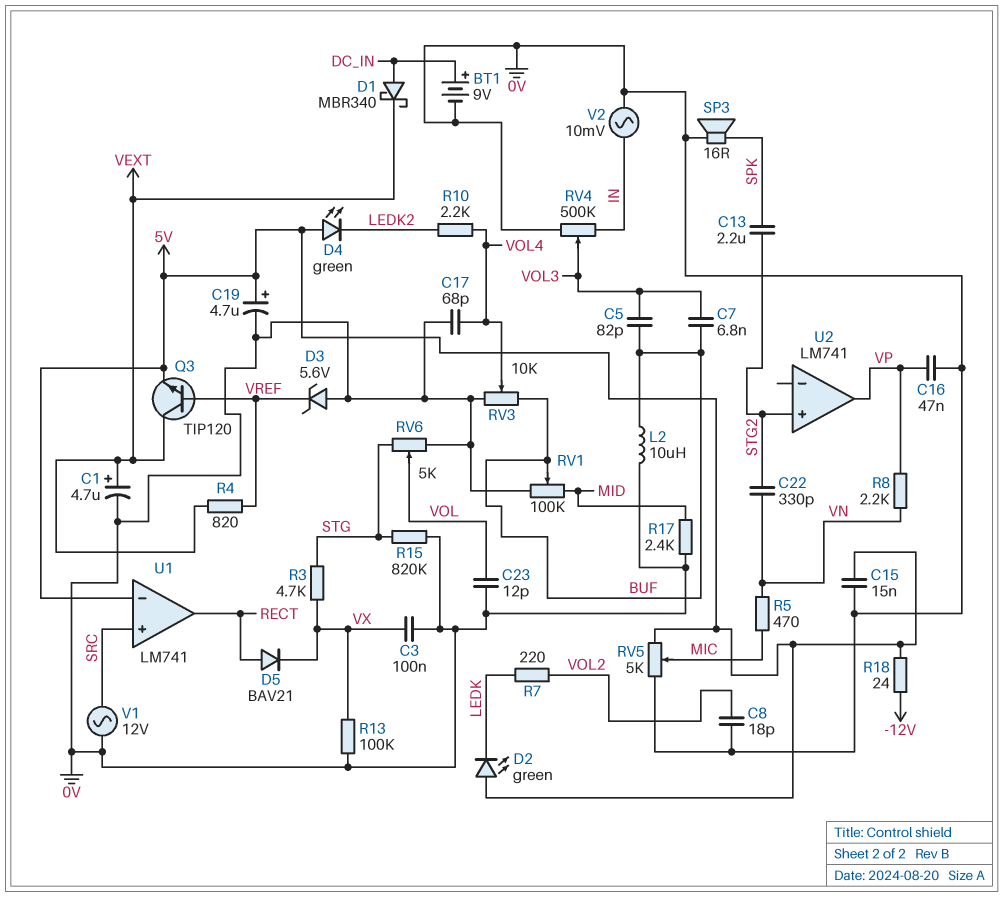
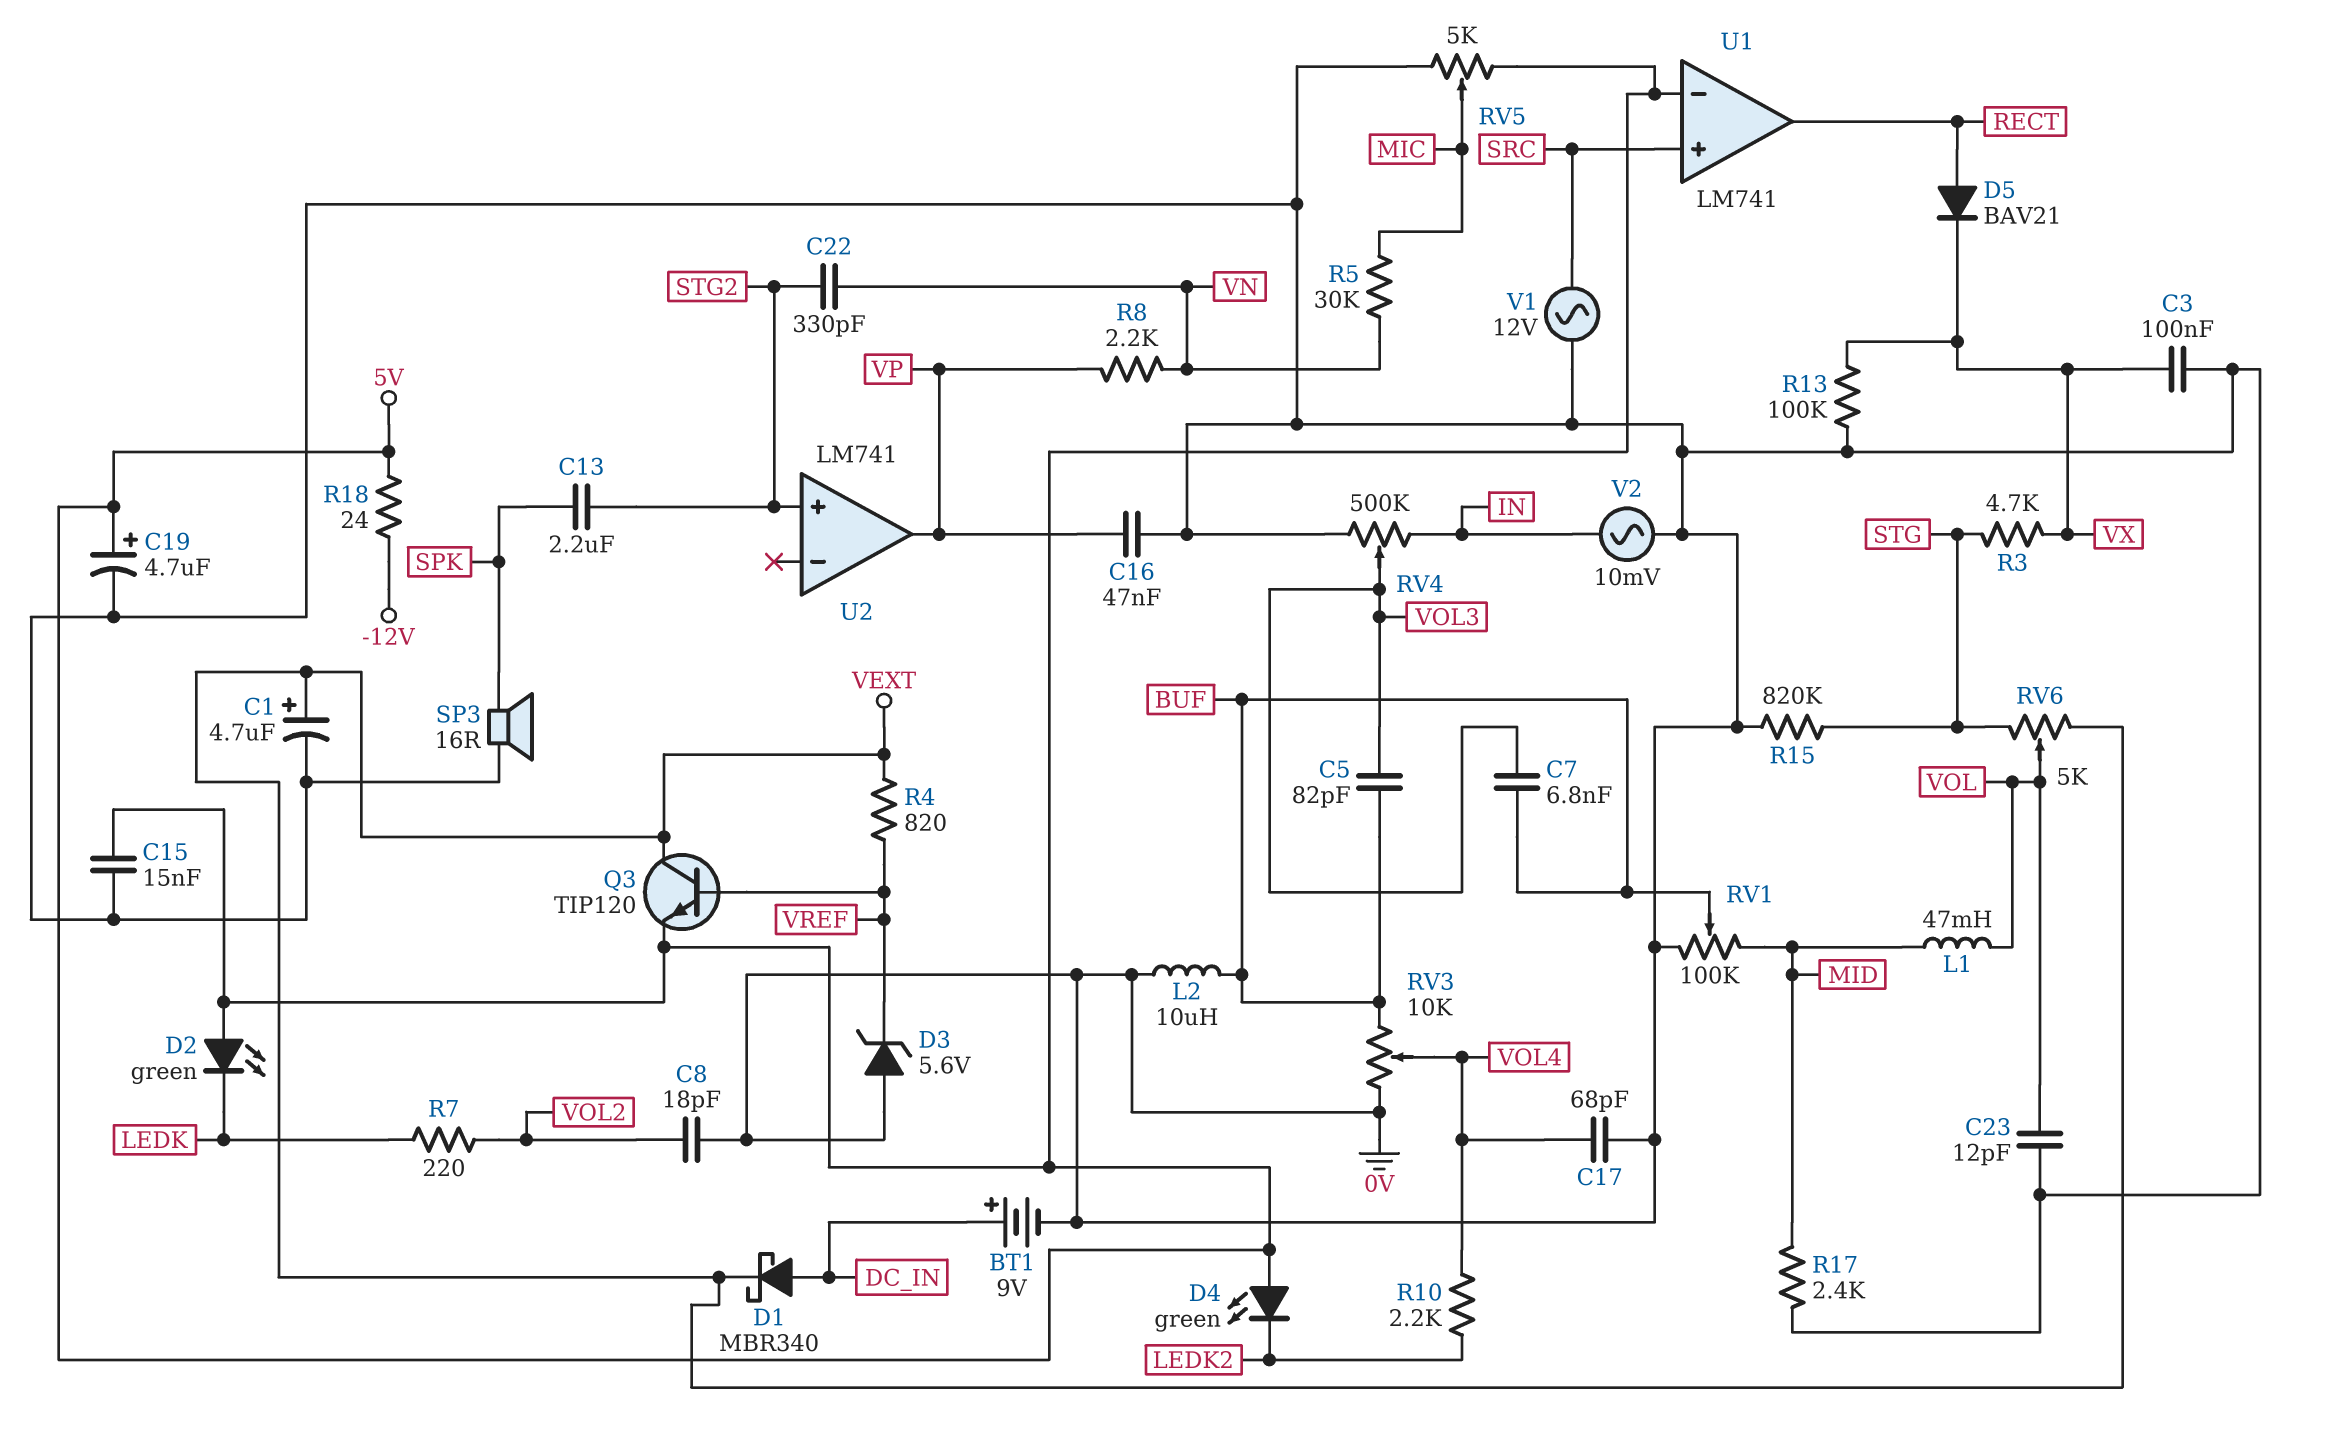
L1: none -> 47mH (MID, VOL)
R5: 470 (MIC, VN) -> 30k (MIC, VN)
RV6: 5k (0V, STG, wiper VOL) -> 5k (STG, VEXT, wiper VOL)

